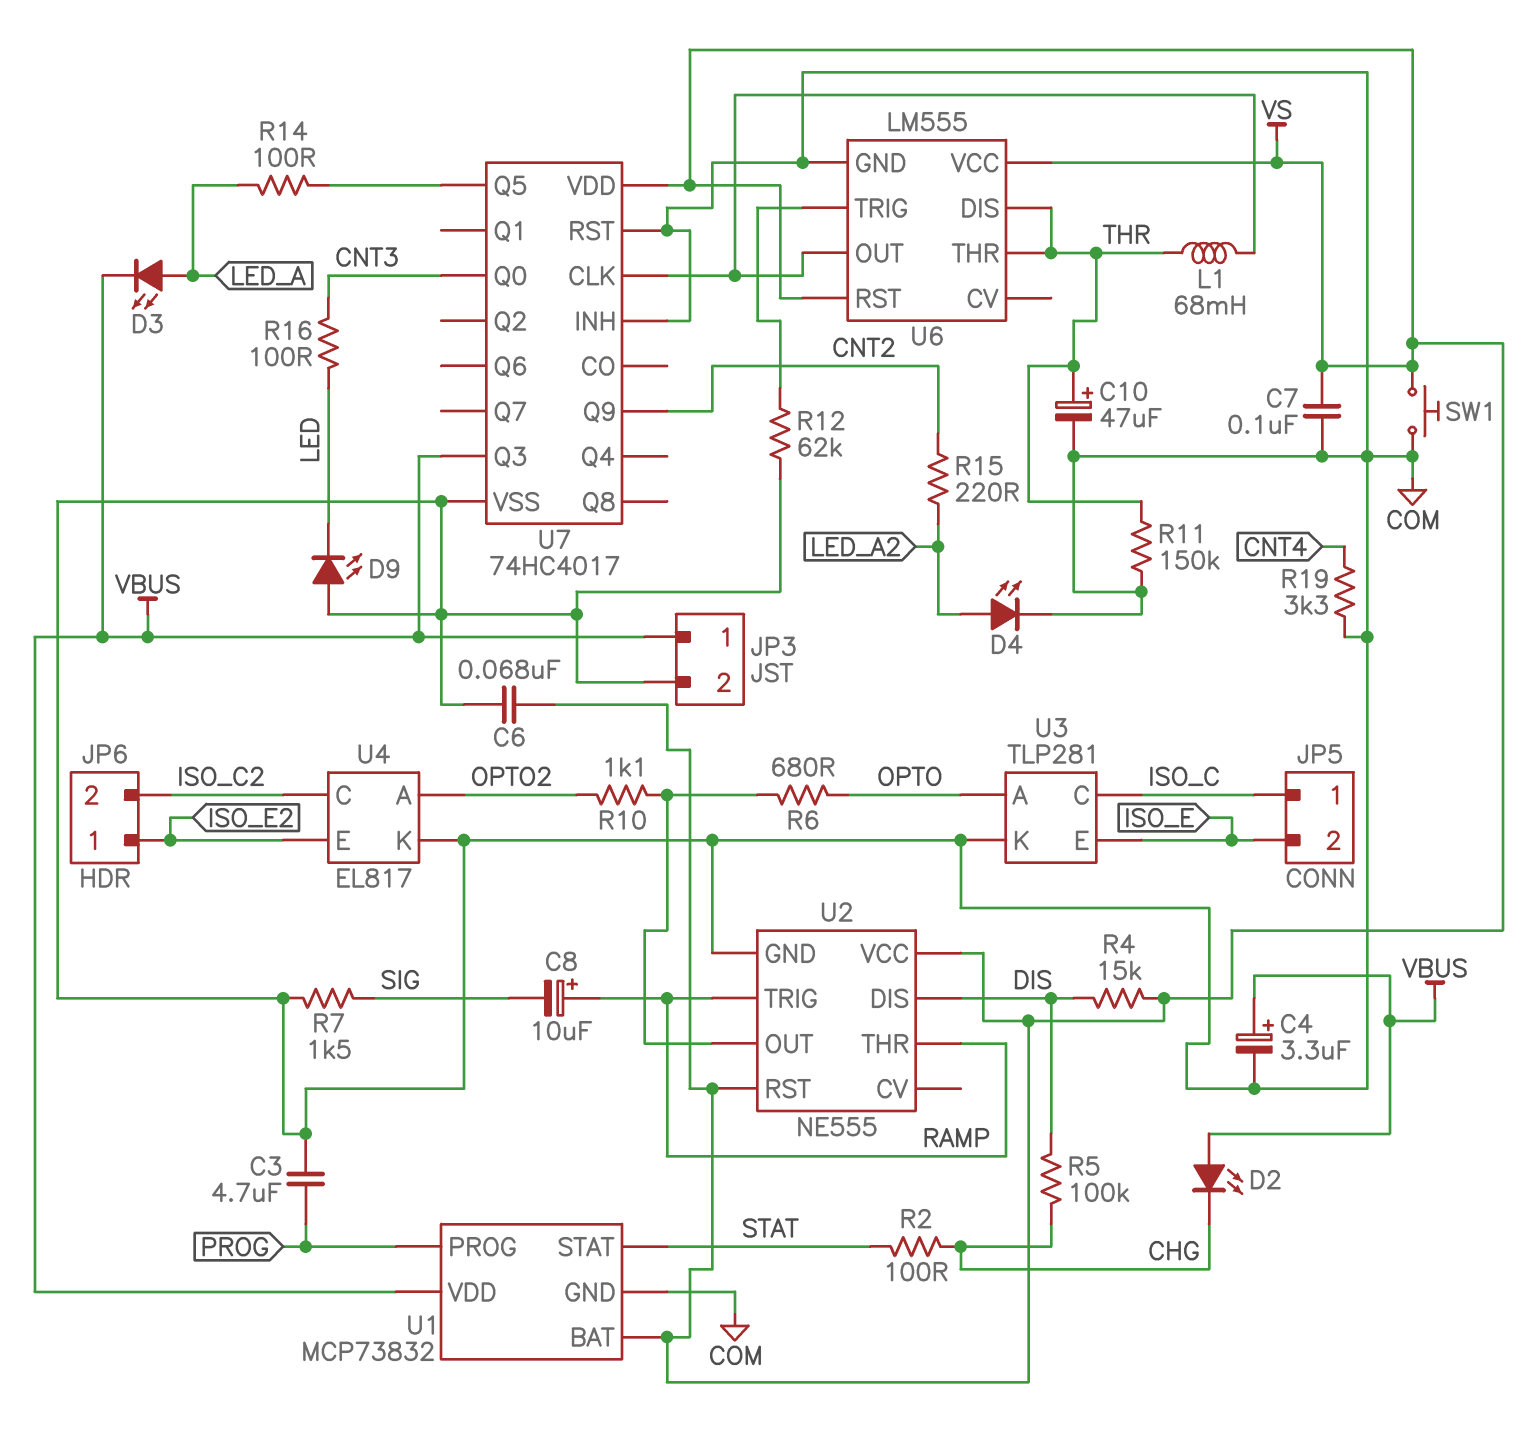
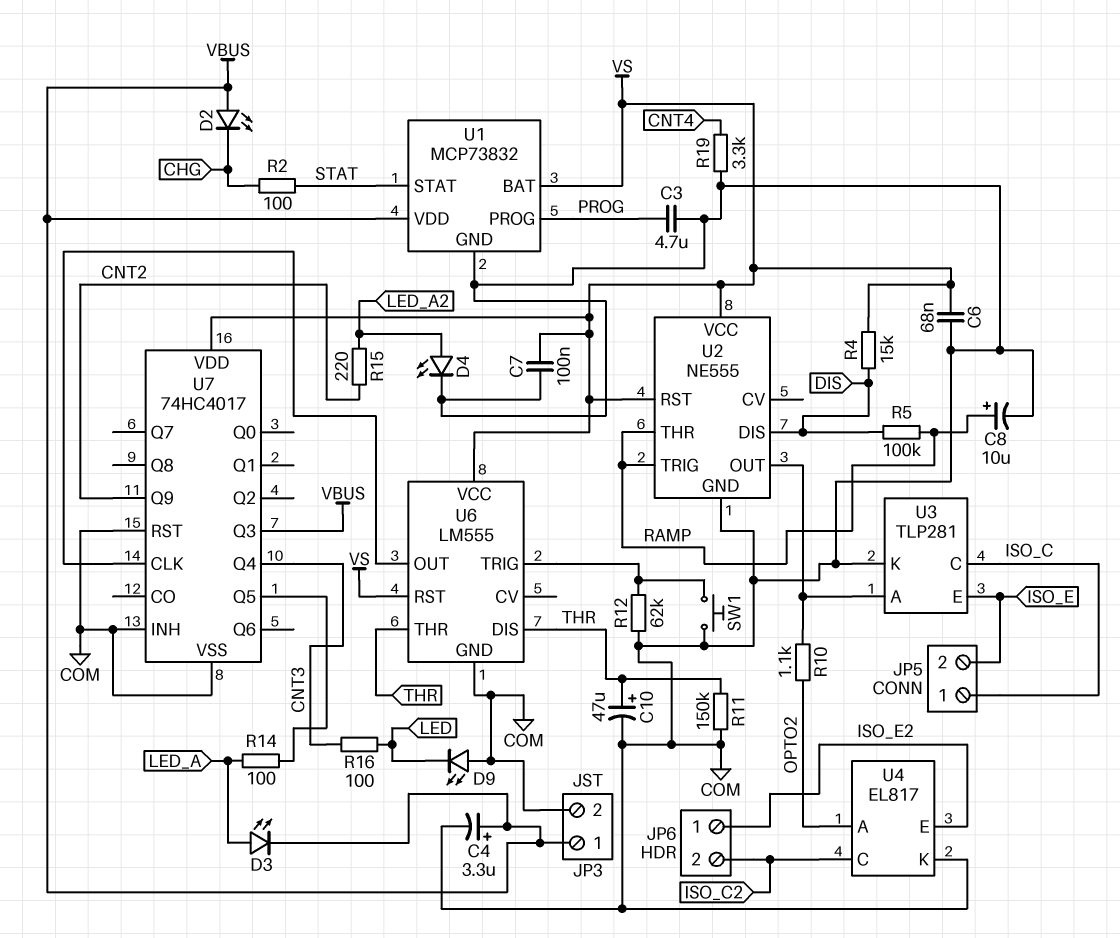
C8: 10uF (plus RAMP, minus SIG) -> 10uF (plus RAMP, minus COM)
L1: 68mH (THR, U6/OUT) -> none
R5: 100k (CHG, DIS) -> 100k (DIS, RAMP)
R6: 680 (OPTO, U2/OUT) -> none
R7: 1.5k (COM, SIG) -> none
SW1: button (COM, VS) -> button (COM, U6/TRIG)
U3 pin A: OPTO -> U2/OUT
U7 pin Q0: CNT3 -> none
U7 pin Q4: none -> CNT3

